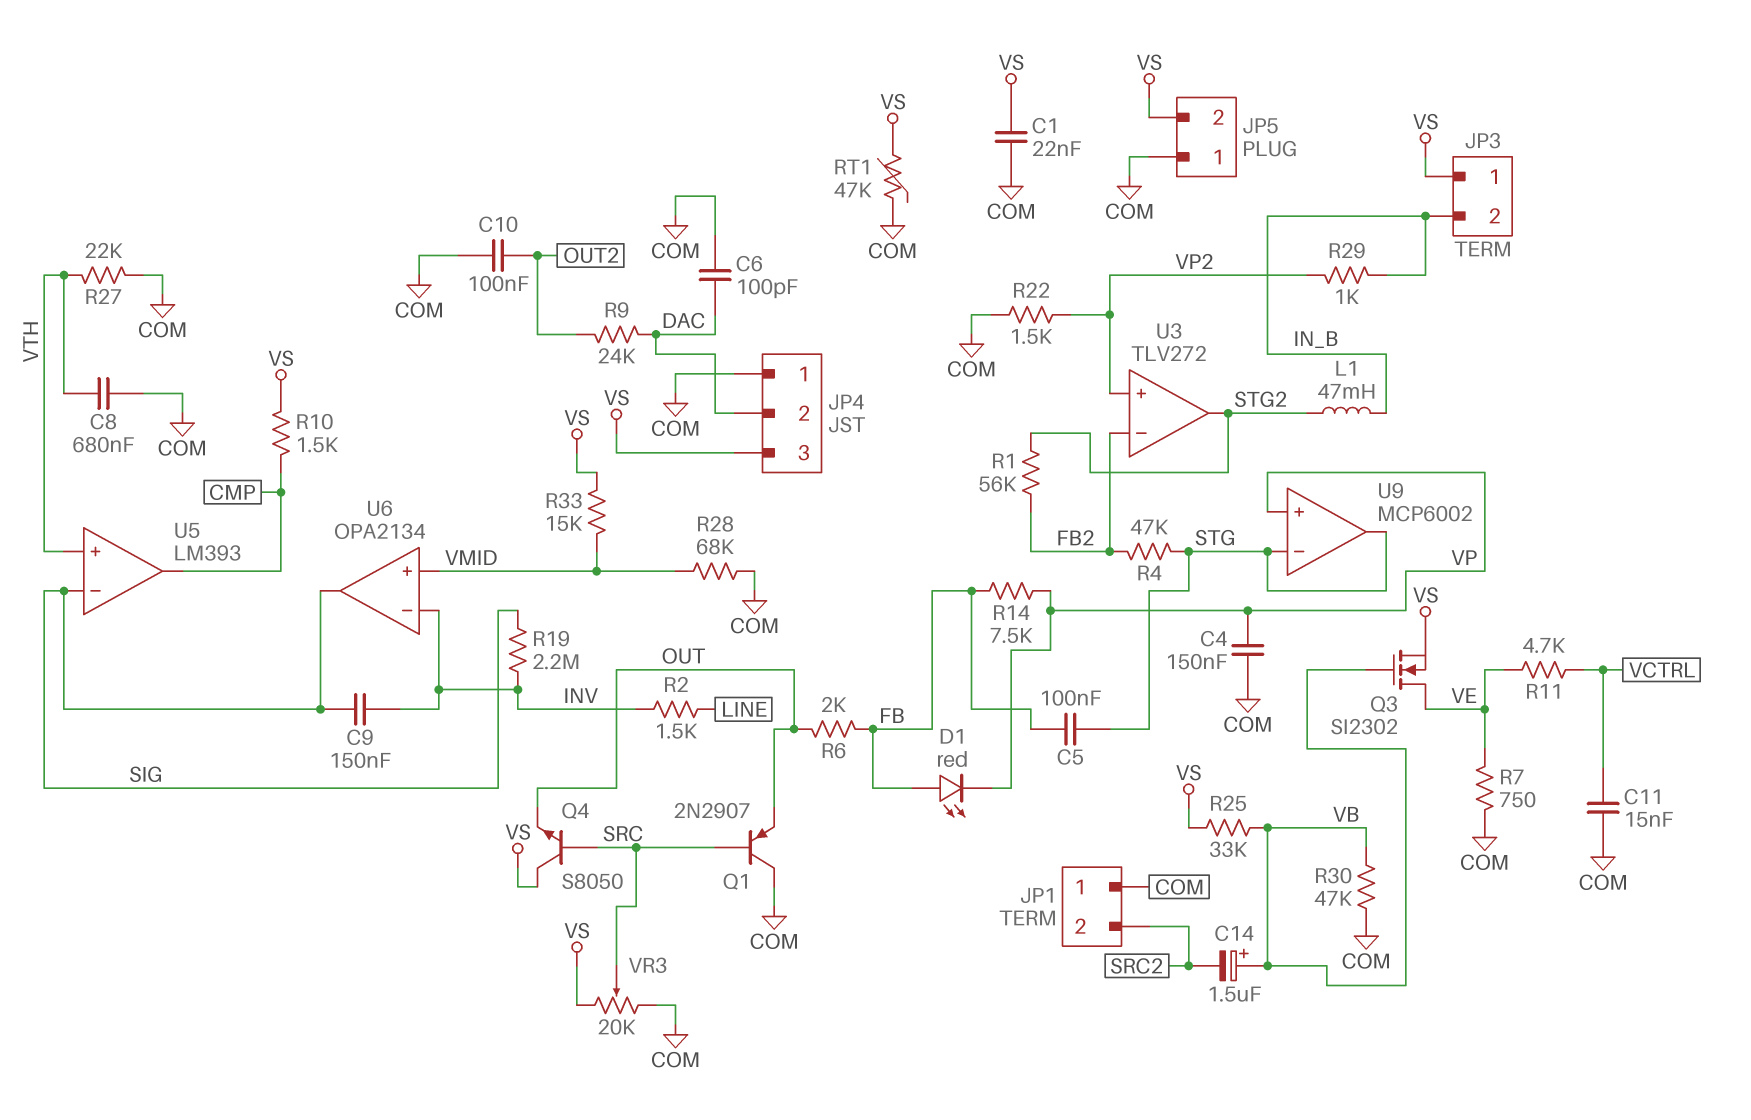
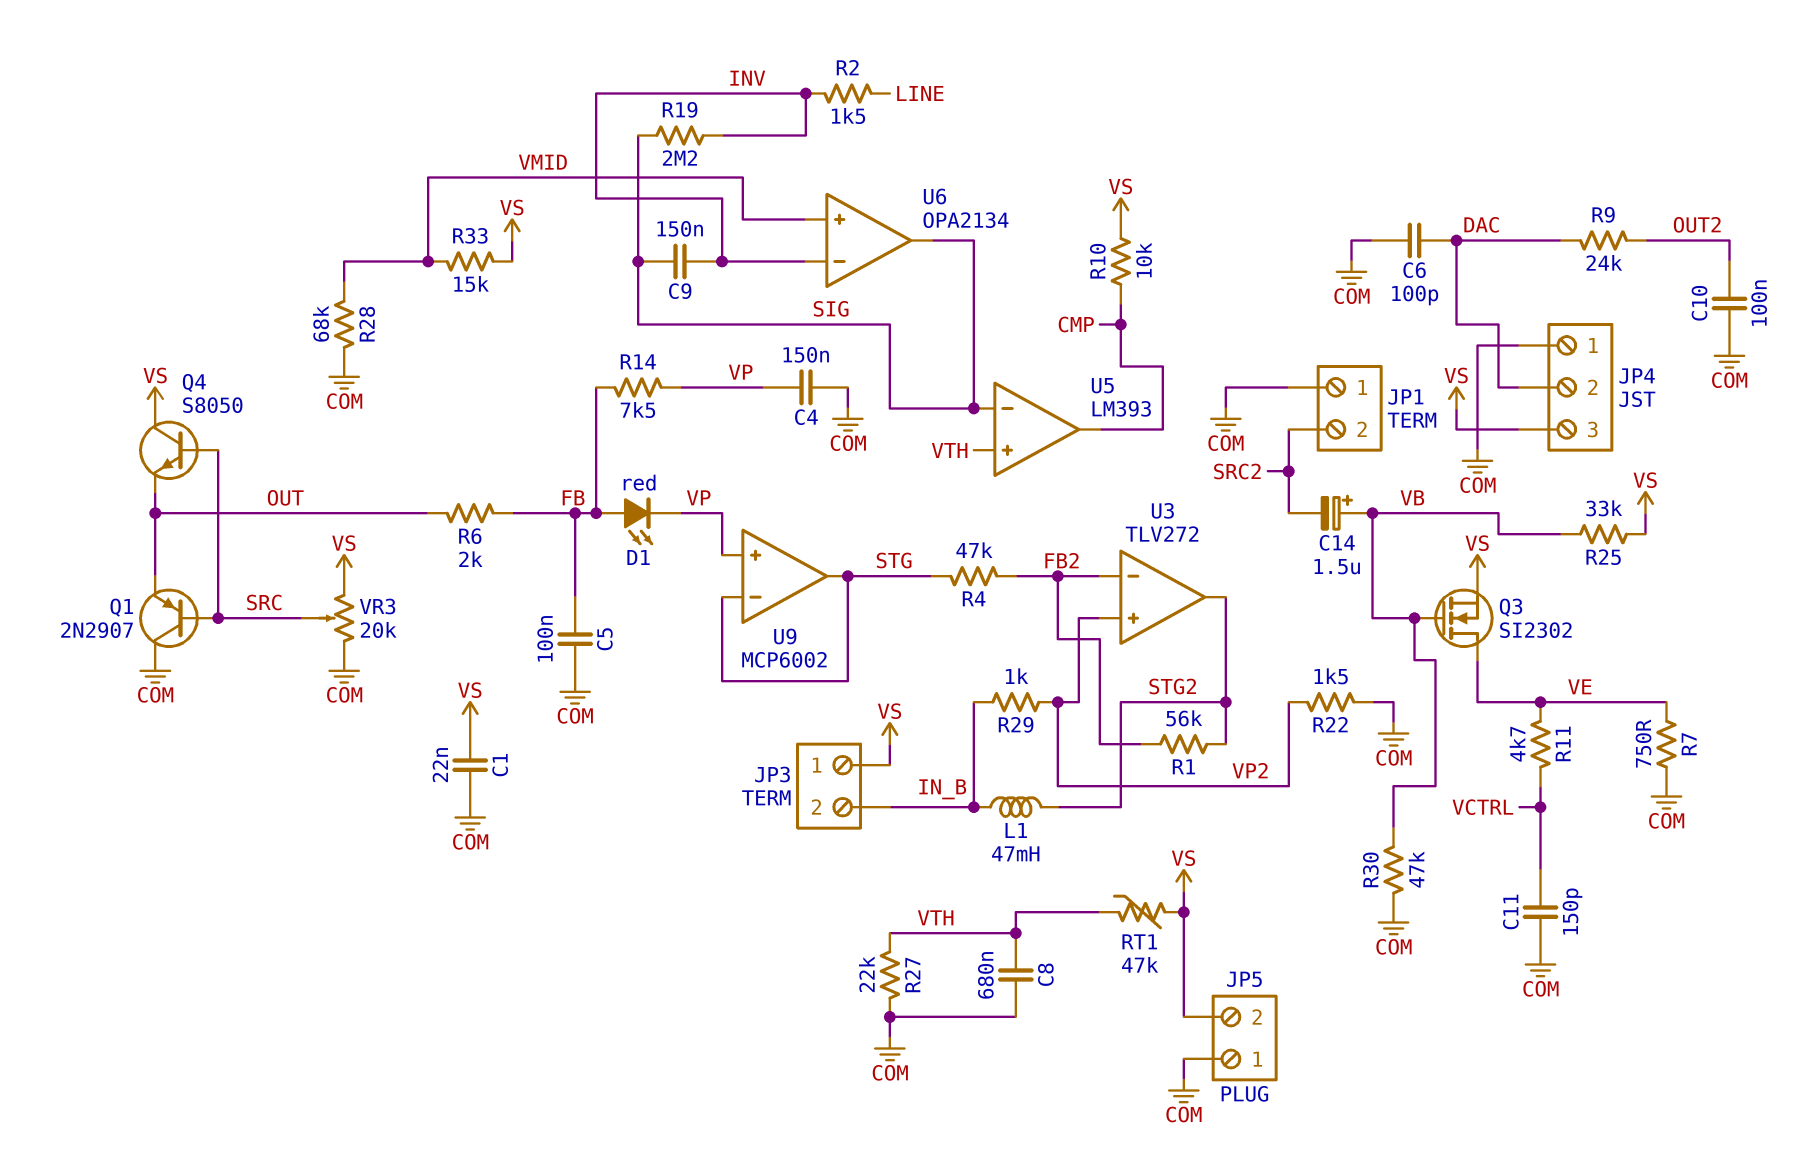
C5: 100nF (FB, STG) -> 100nF (COM, FB)
C11: 15nF (COM, VCTRL) -> 150pF (COM, VCTRL)
R10: 1.5k (CMP, VS) -> 10k (CMP, VS)
RT1: 47k (COM, VS) -> 47k (VS, VTH)

